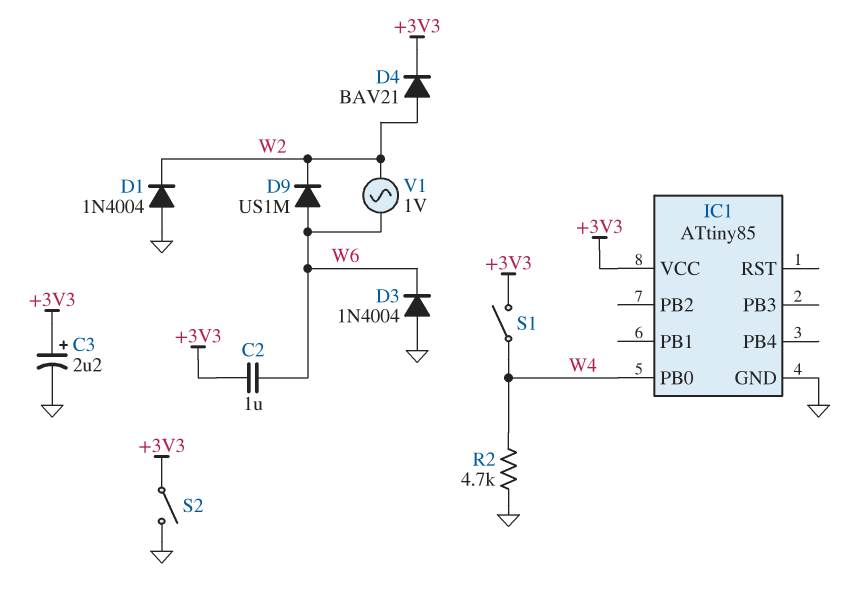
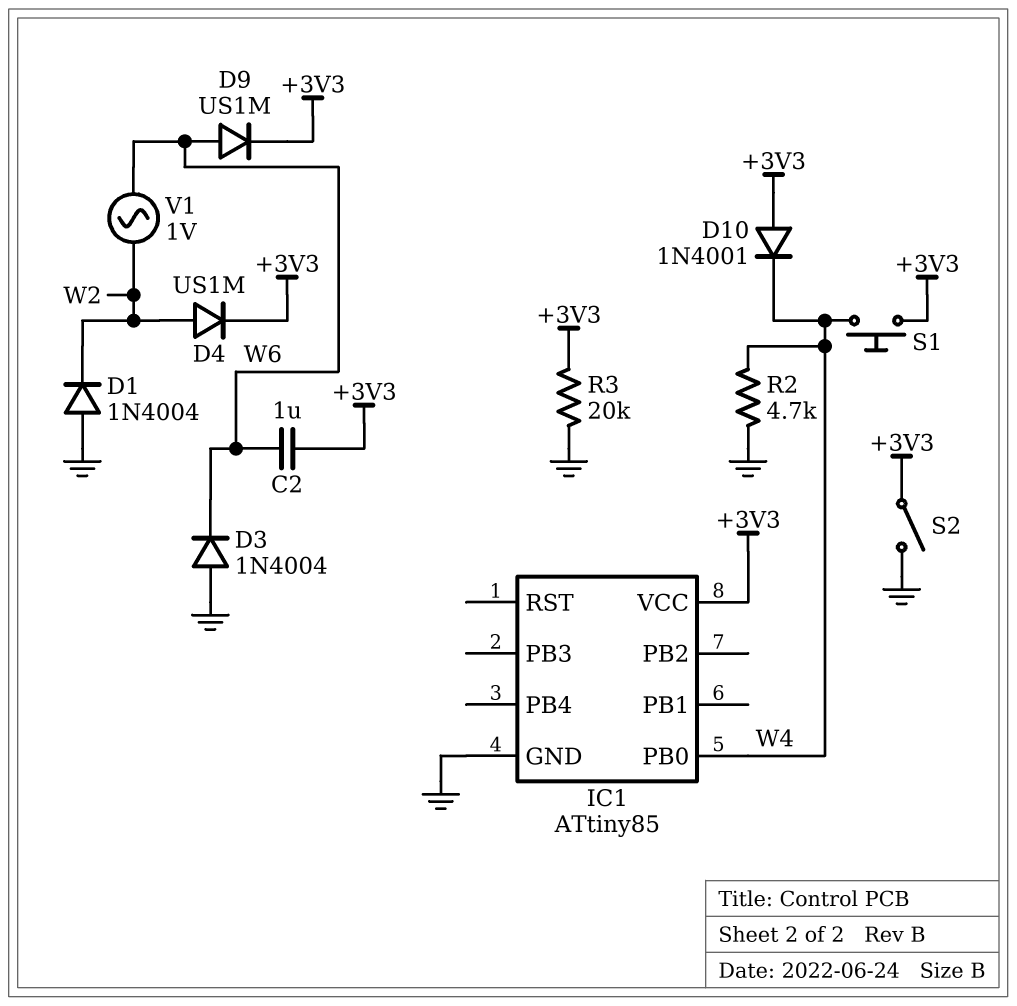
C3: 2.2uF (plus +3V3, minus GND) -> none
D4: diode BAV21 (A W2, K +3V3) -> diode US1M (A W2, K +3V3)
D9: diode US1M (A W6, K W2) -> diode US1M (A W6, K +3V3)
D10: none -> diode 1N4001 (A +3V3, K W4)
R3: none -> 20k (+3V3, GND)
S1: switch (+3V3, W4) -> button (+3V3, W4)

